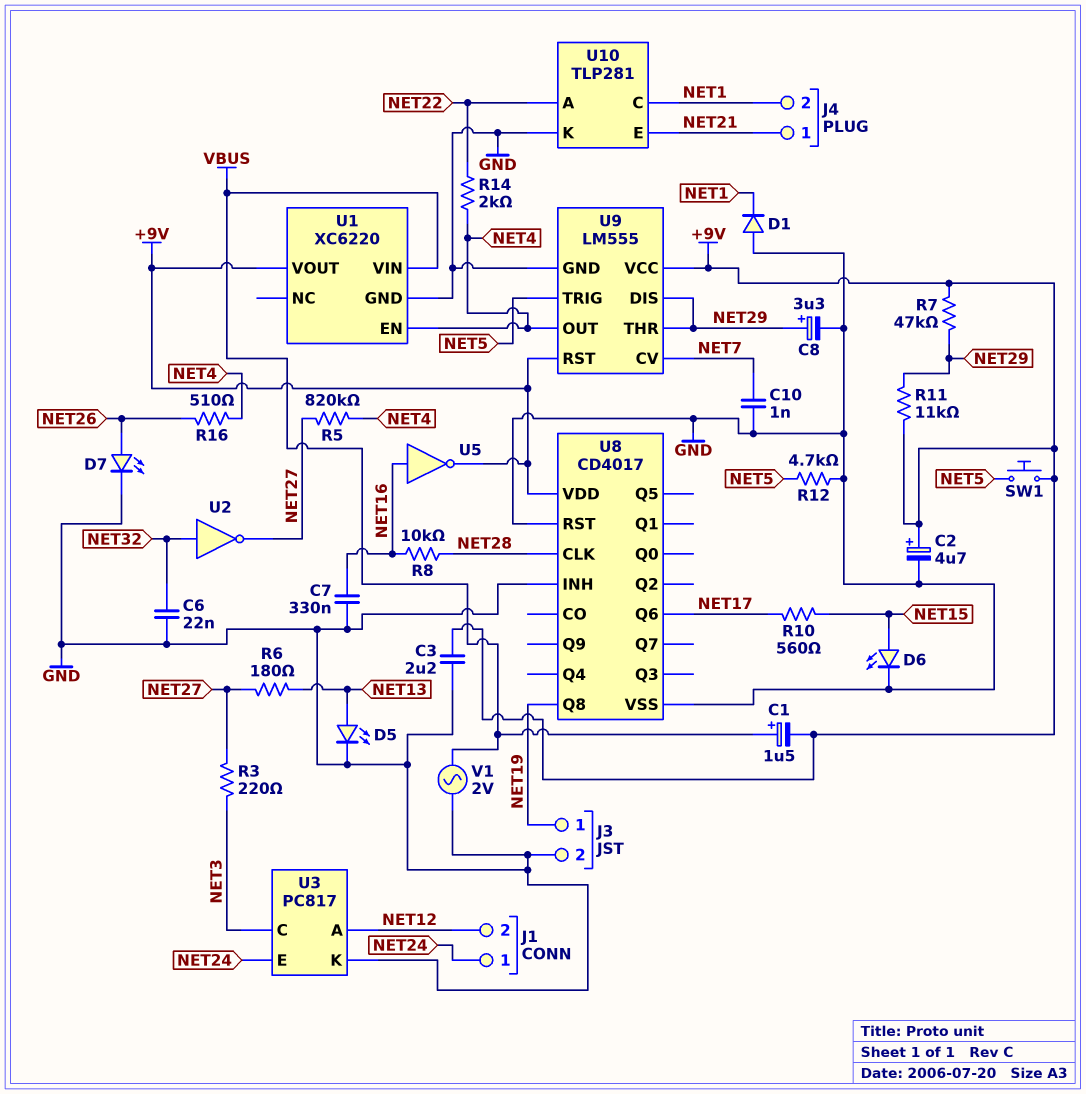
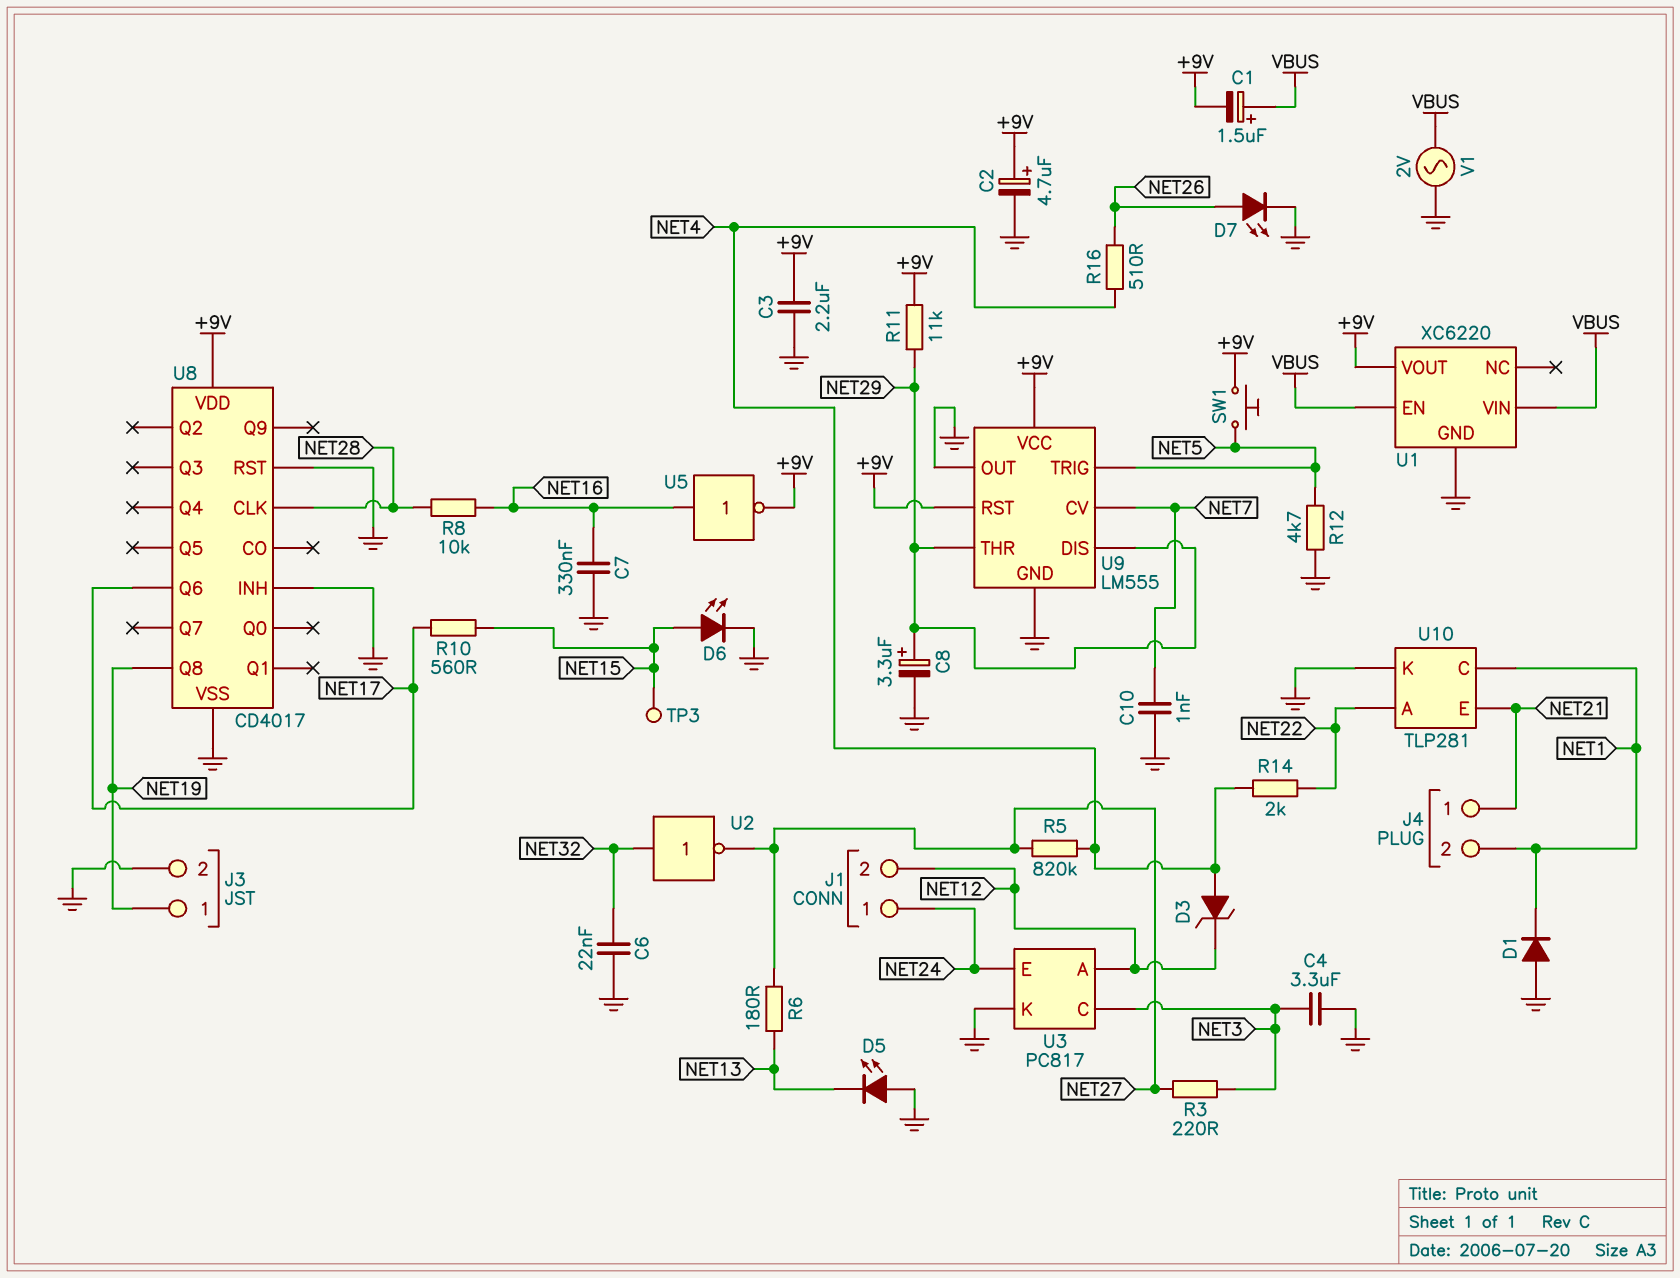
C4: none -> 3.3uF (GND, NET3)
D3: none -> zener (A NET4, K NET12)
D5: LED (A NET13, K GND) -> LED (A GND, K NET13)
R7: 47k (+9V, NET29) -> none
TP3: none -> test point (NET15)
U1 pin EN: NET4 -> VBUS
U9 pin OUT: NET4 -> GND

